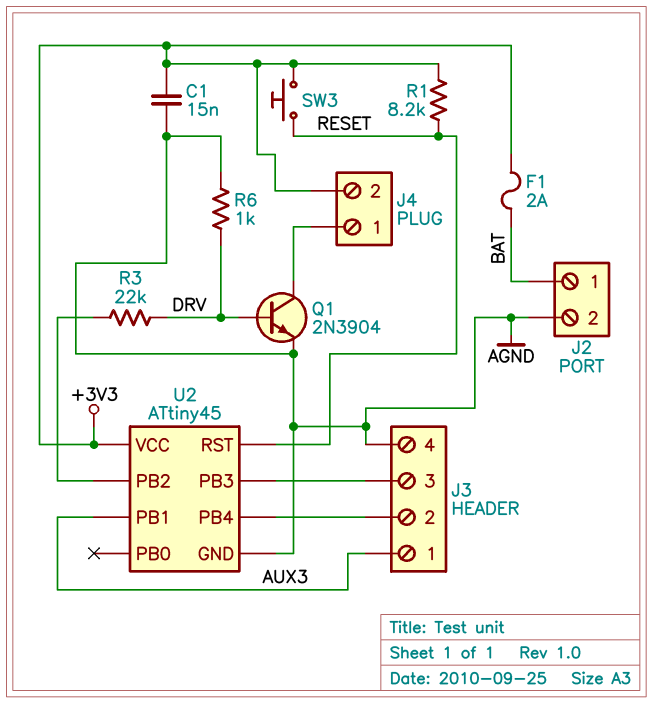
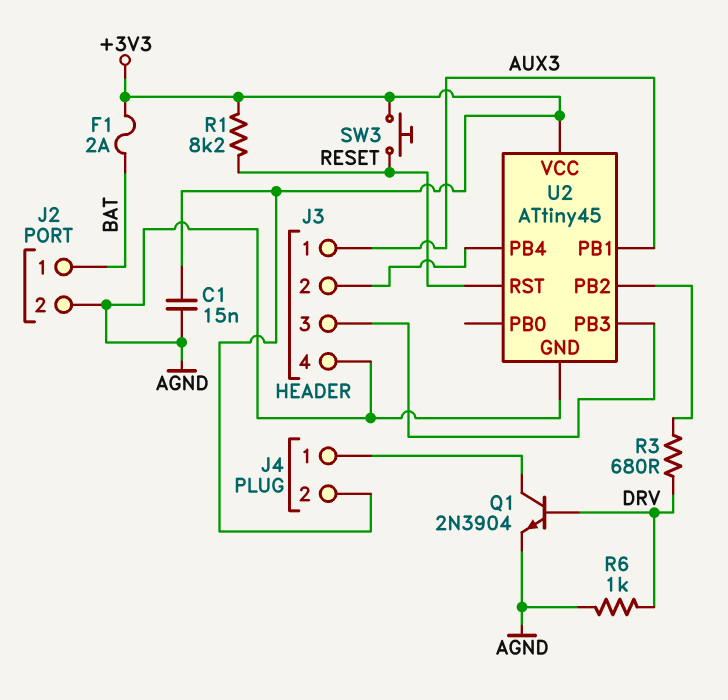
R3: 22k (DRV, U2/PB2) -> 680 (DRV, U2/PB2)

